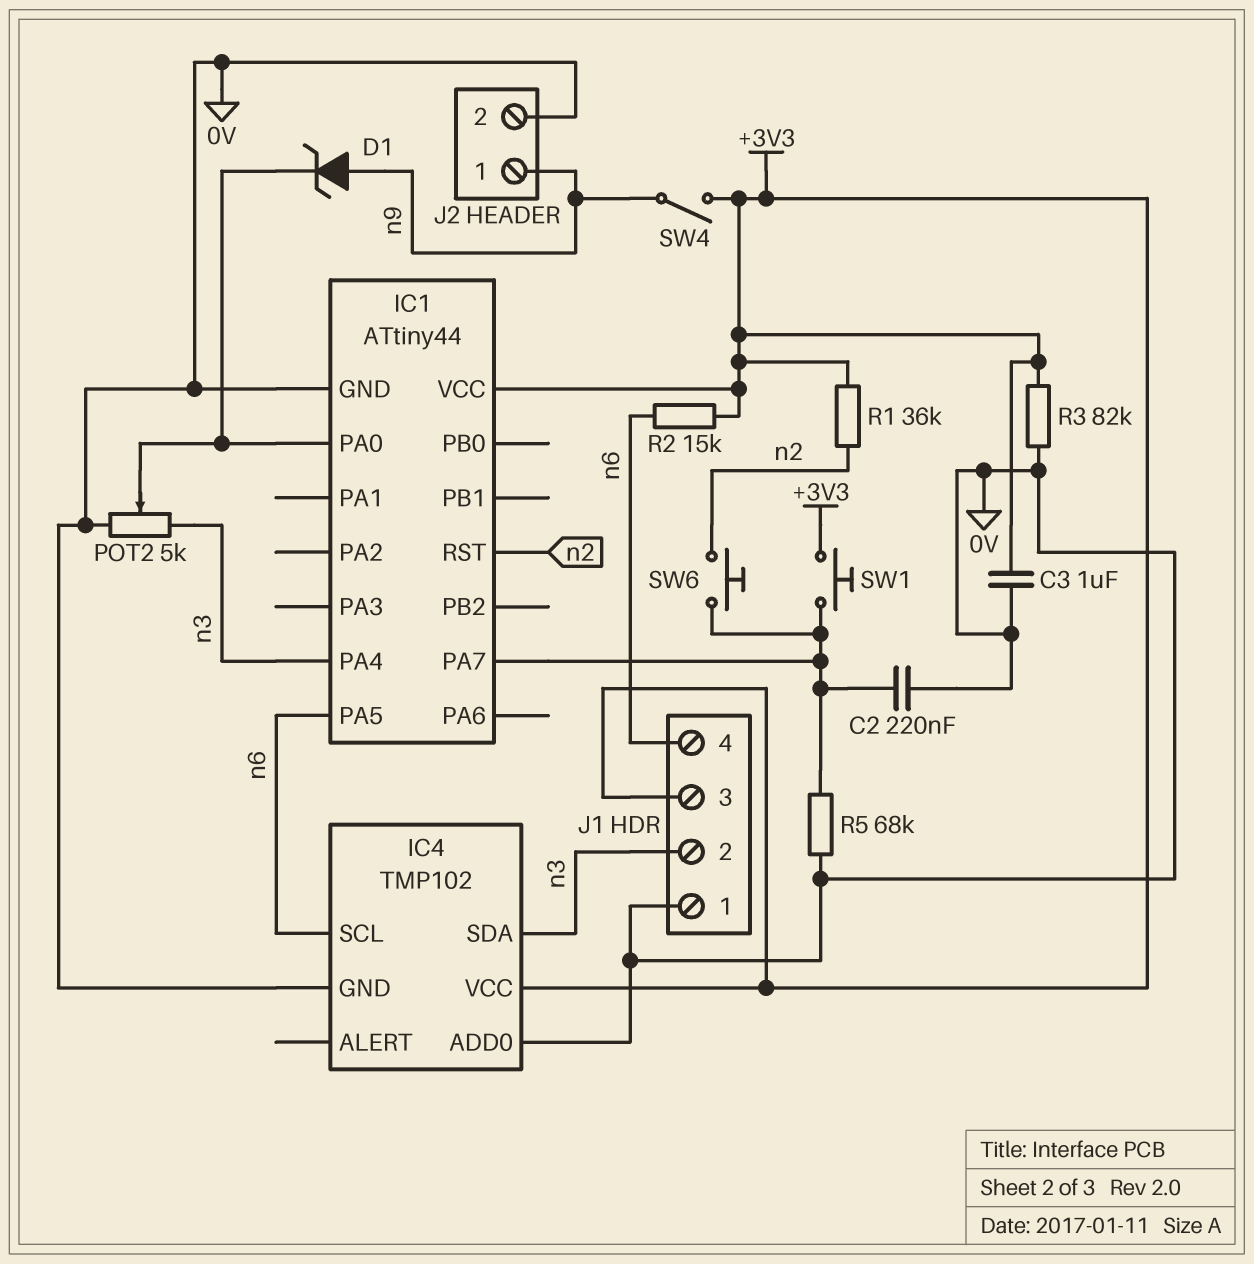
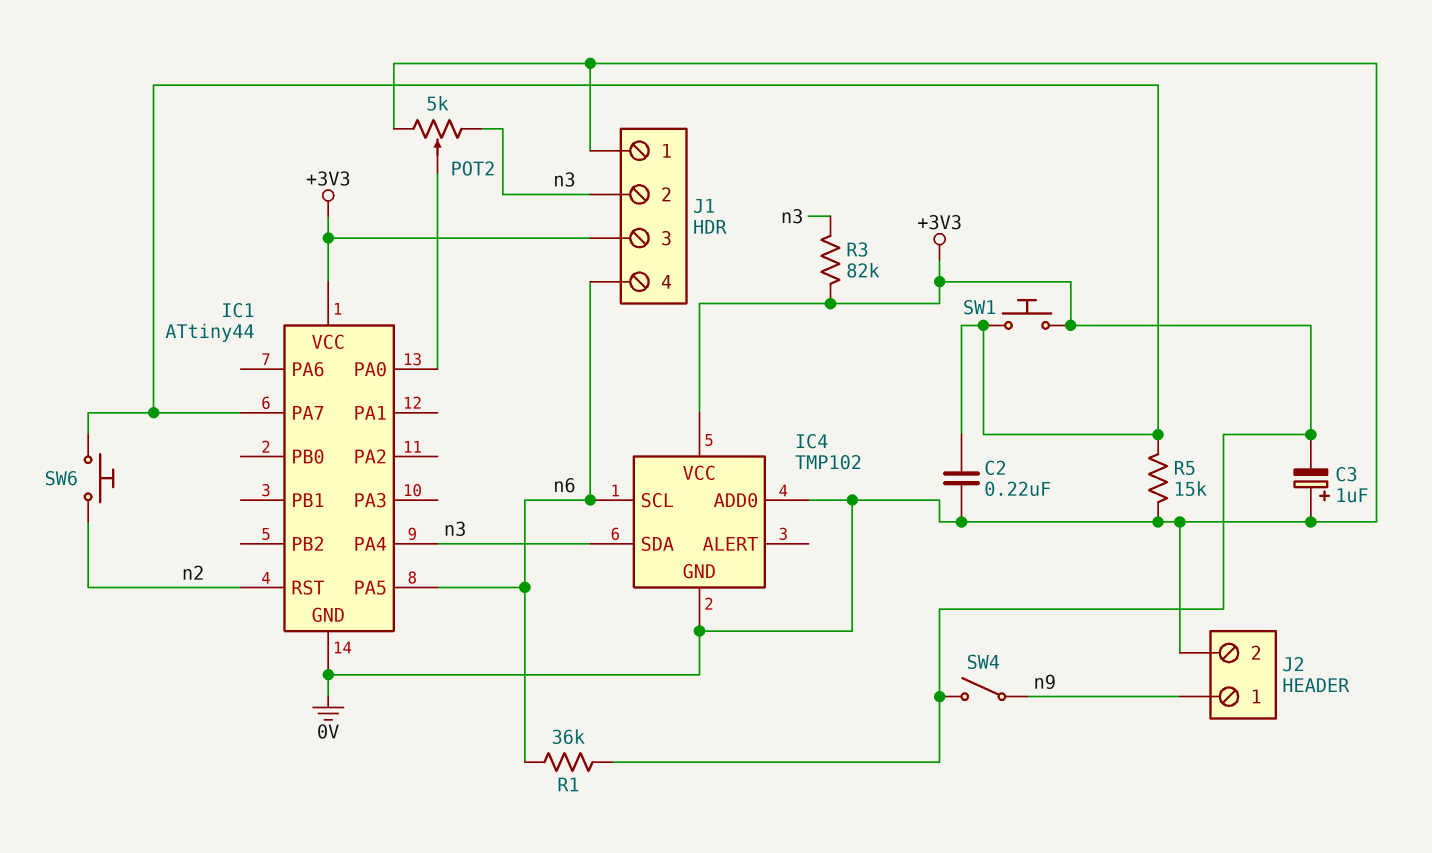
C3: 1uF (+3V3, 0V) -> 1uF (plus 0V, minus +3V3)
D1: zener (A n9, K IC1/PA0) -> none
R1: 36k (+3V3, n2) -> 36k (+3V3, n6)
R2: 15k (+3V3, n6) -> none
R3: 82k (+3V3, 0V) -> 82k (+3V3, n3)
R5: 68k (0V, IC1/PA7) -> 15k (0V, IC1/PA7)

